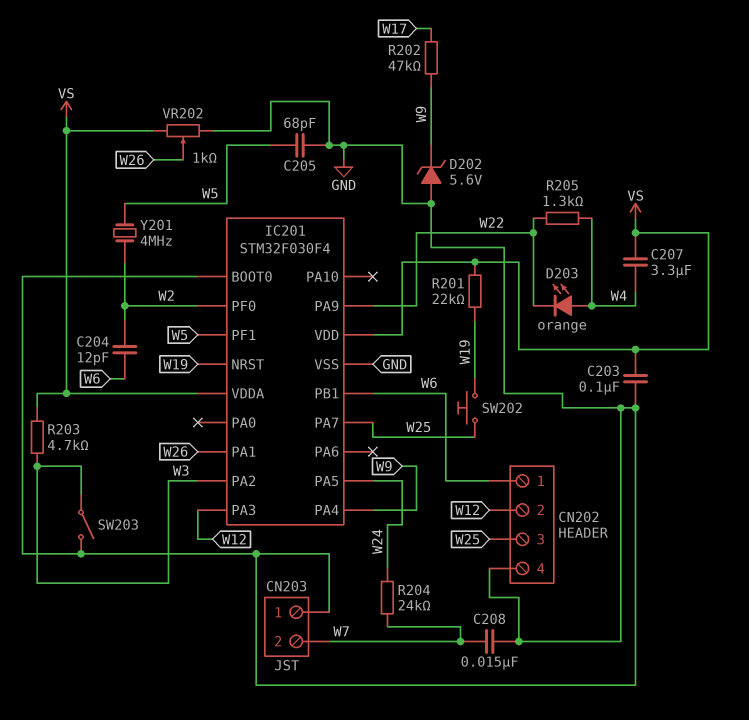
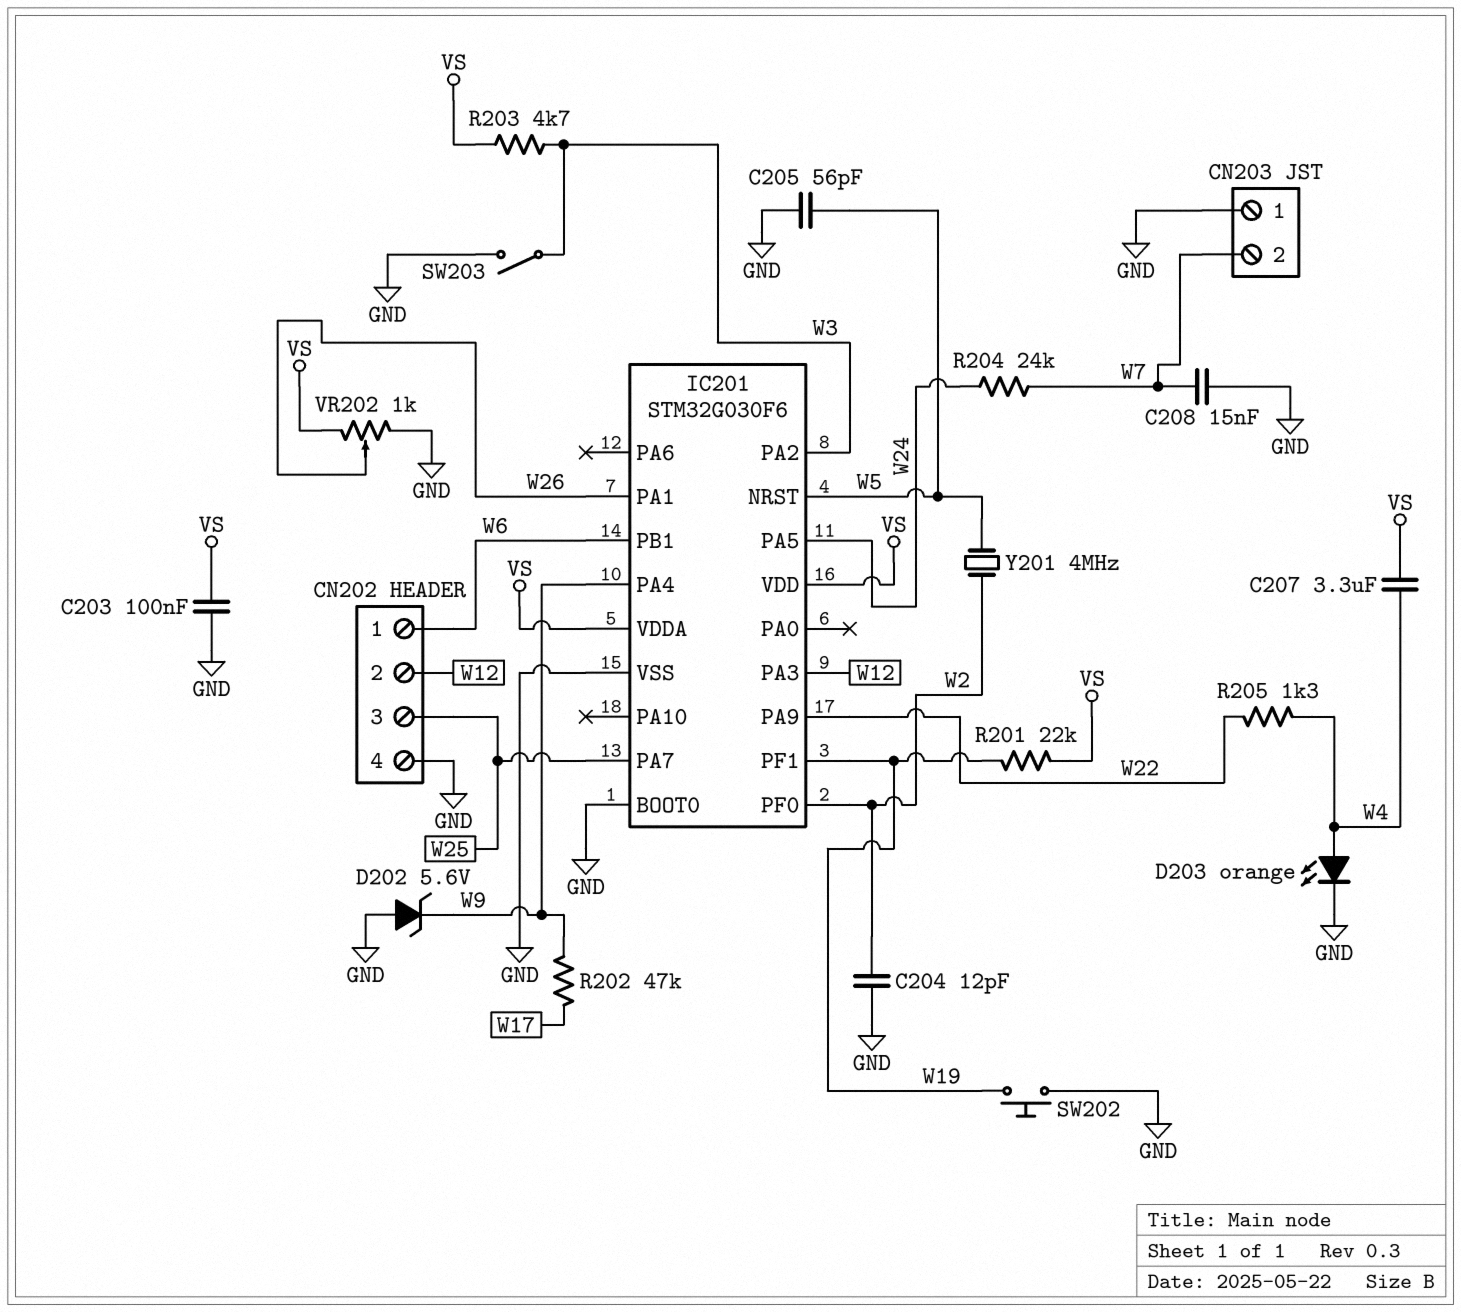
C204: 12pF (W2, W6) -> 12pF (GND, W2)
C205: 68pF (GND, W5) -> 56pF (GND, W5)
D203: LED orange (A W4, K W22) -> LED orange (A W4, K GND)
IC201: STM32F030F4 -> STM32G030F6
IC201 pin NRST: W19 -> W5
IC201 pin PF1: W5 -> W19
SW202: button (W19, W25) -> button (GND, W19)

